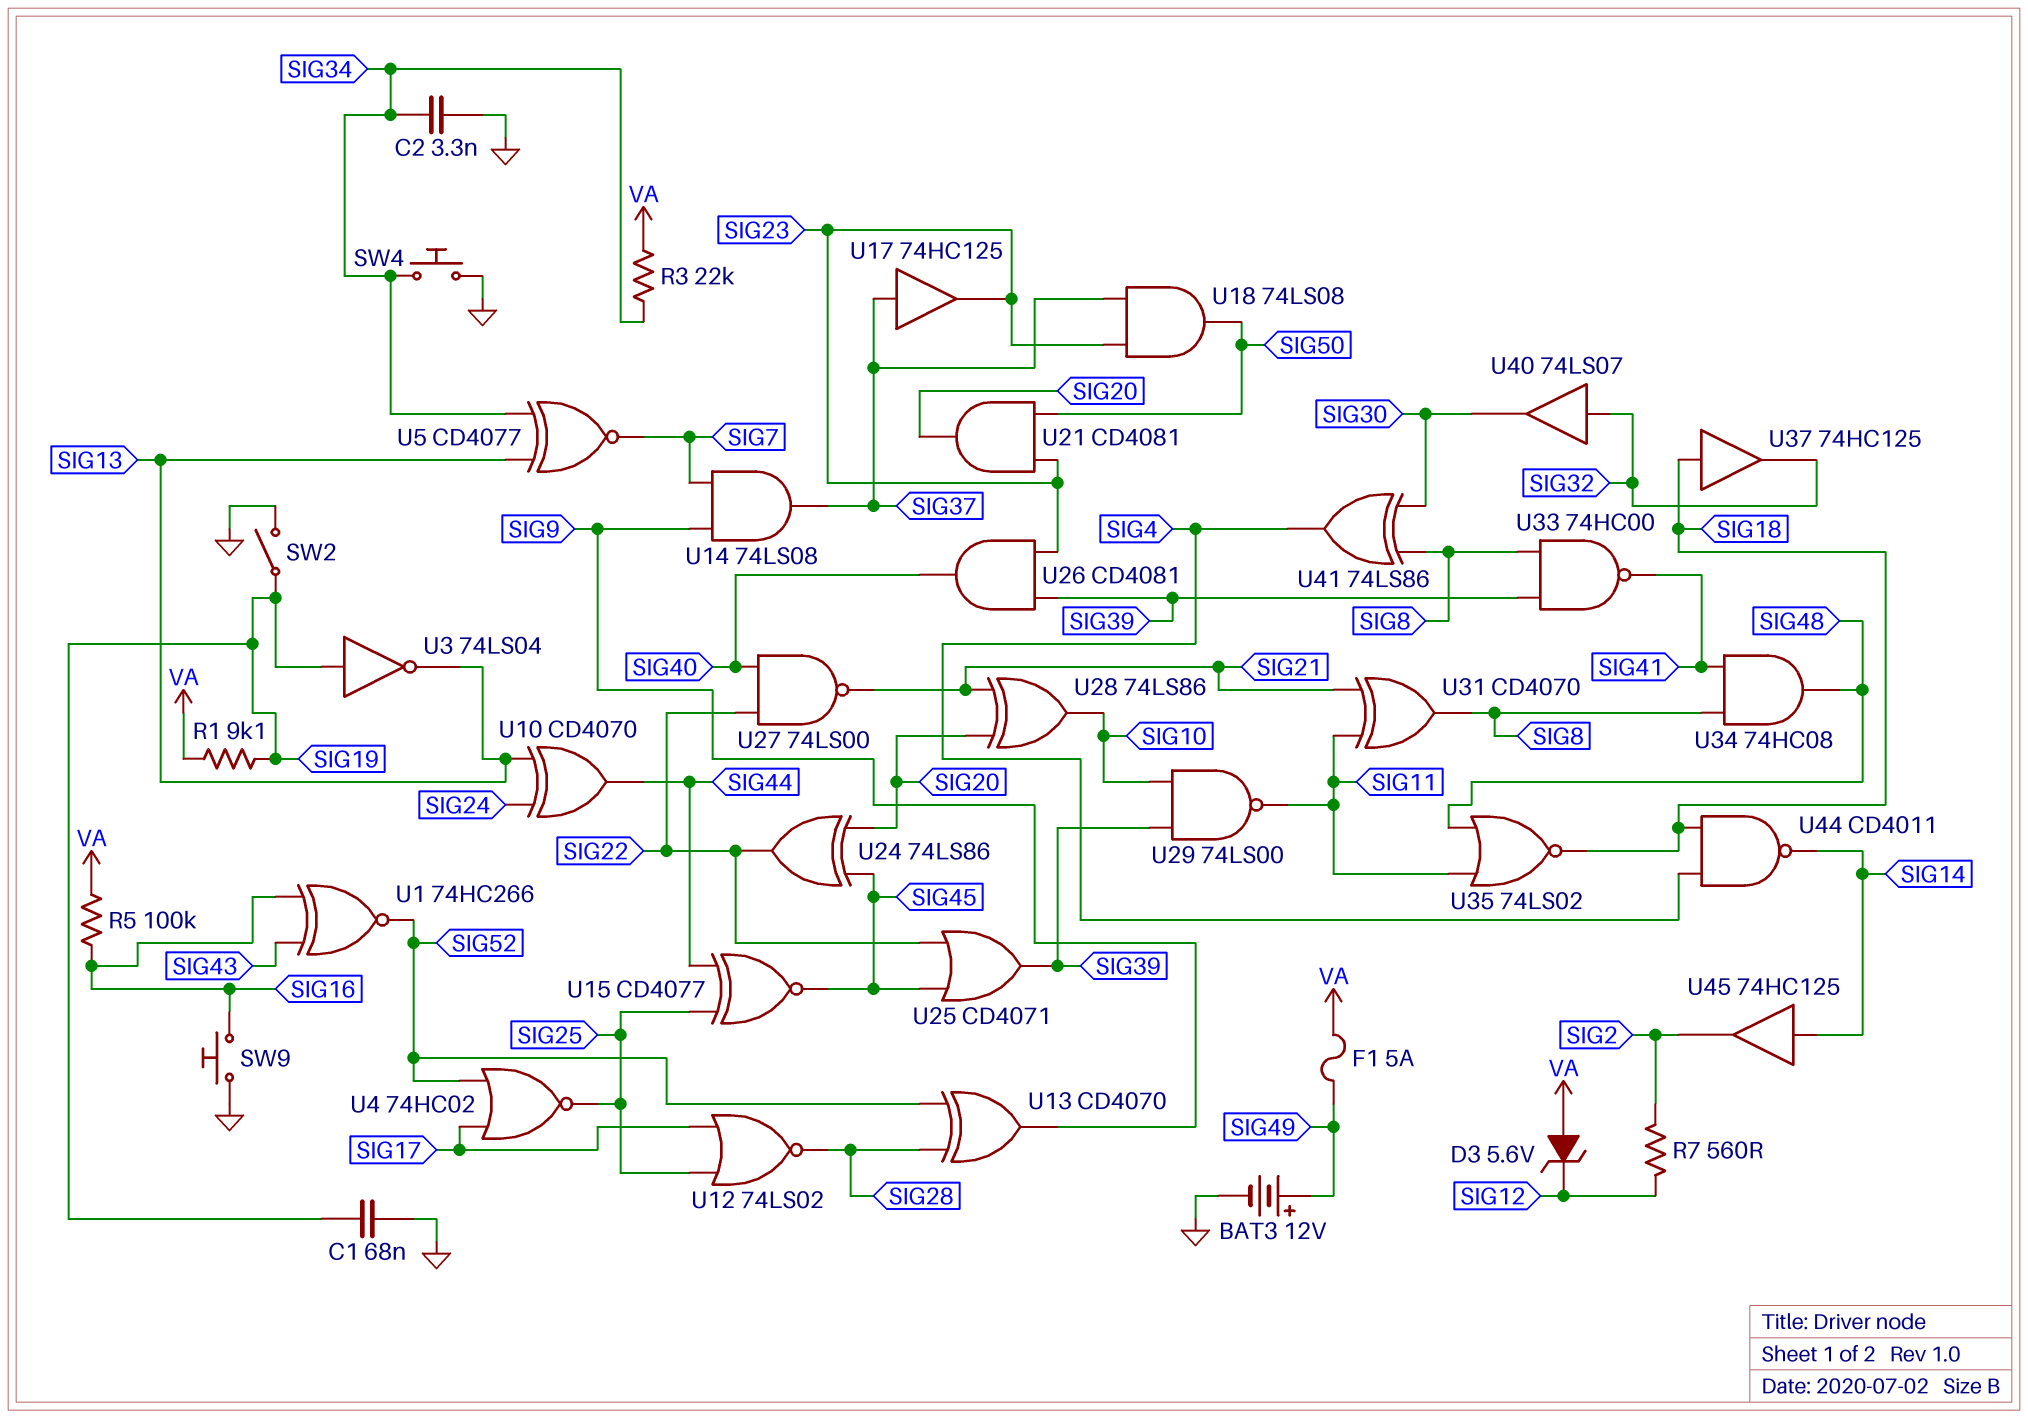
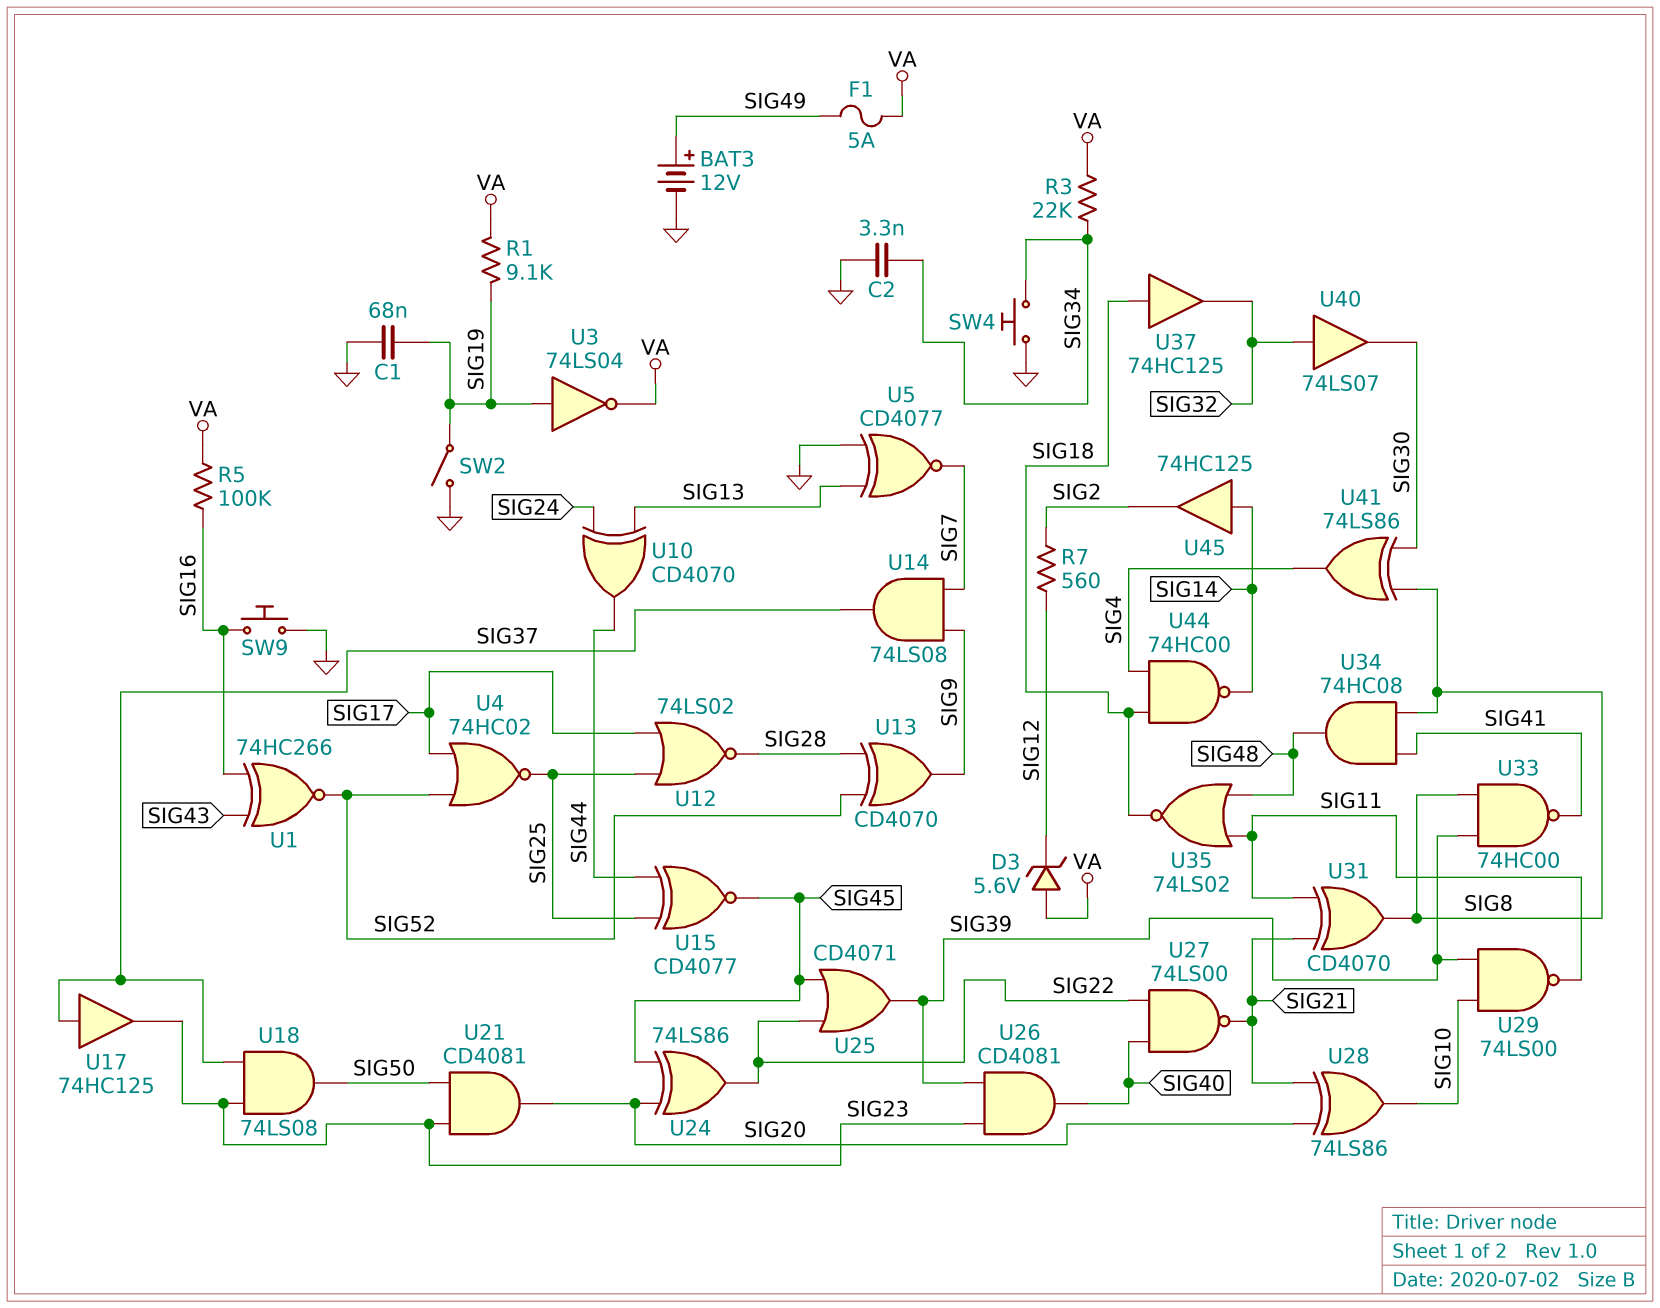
U3: NOT 74LS04 (in SIG19, out SIG13) -> NOT 74LS04 (in SIG19, out VA)
U5: XNOR CD4077 (in SIG13, in SIG34, out SIG7) -> XNOR CD4077 (in GND, in SIG13, out SIG7)
U44: NAND CD4011 (in SIG4, in SIG18, out SIG14) -> NAND 74HC00 (in SIG4, in SIG18, out SIG14)

